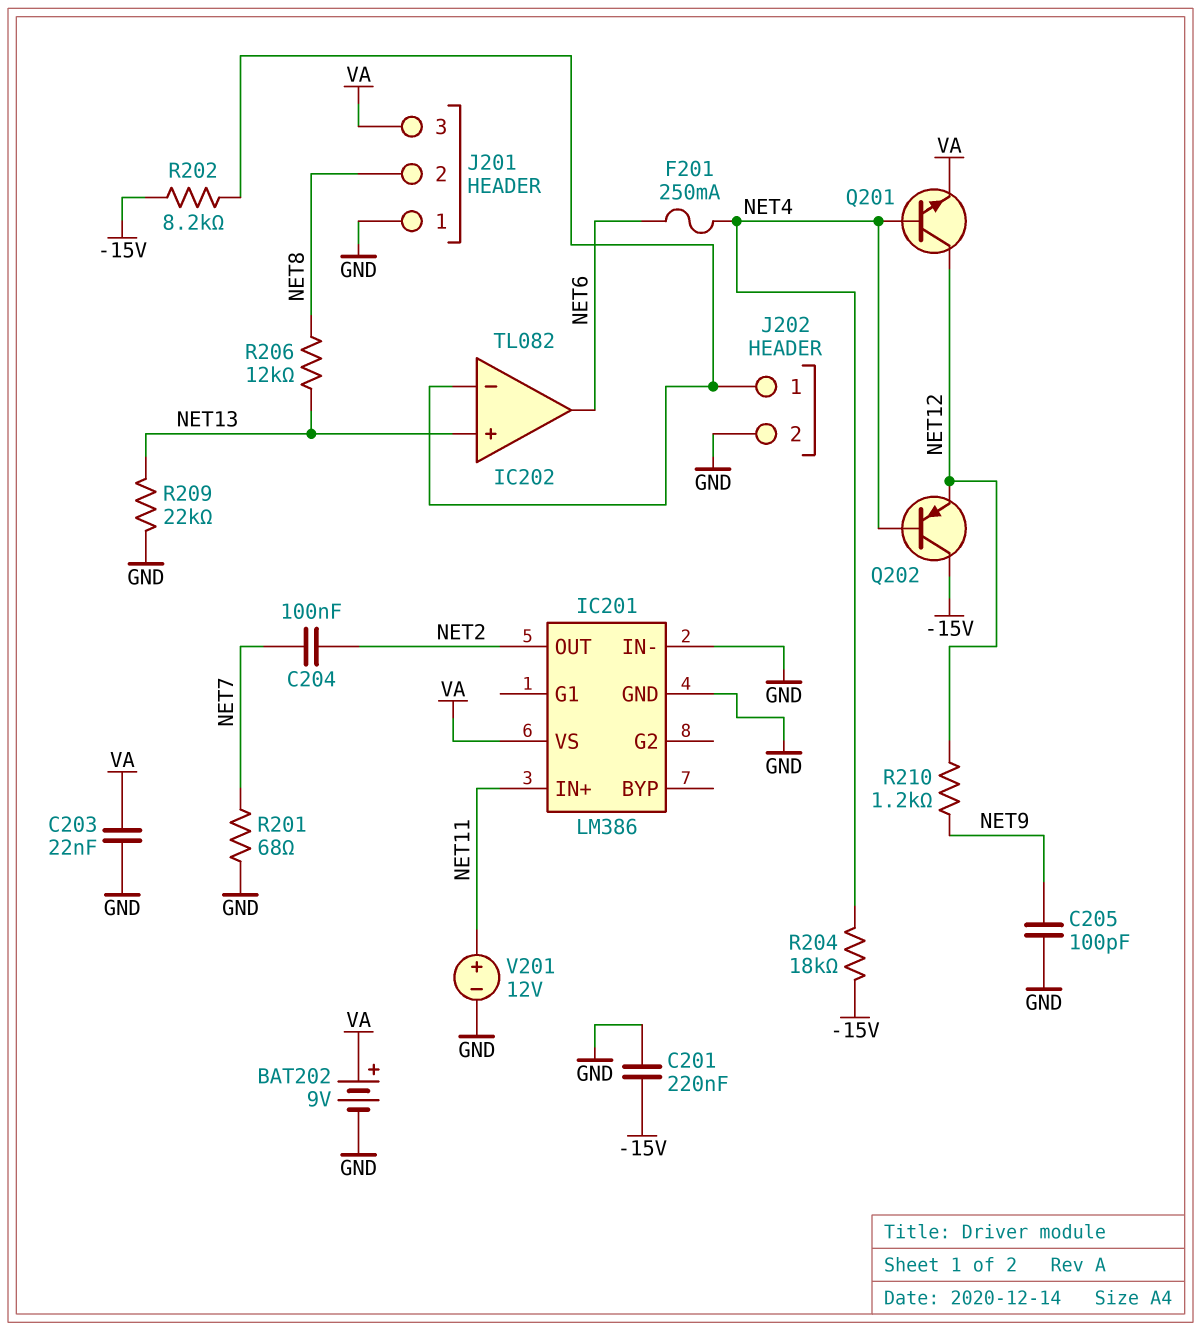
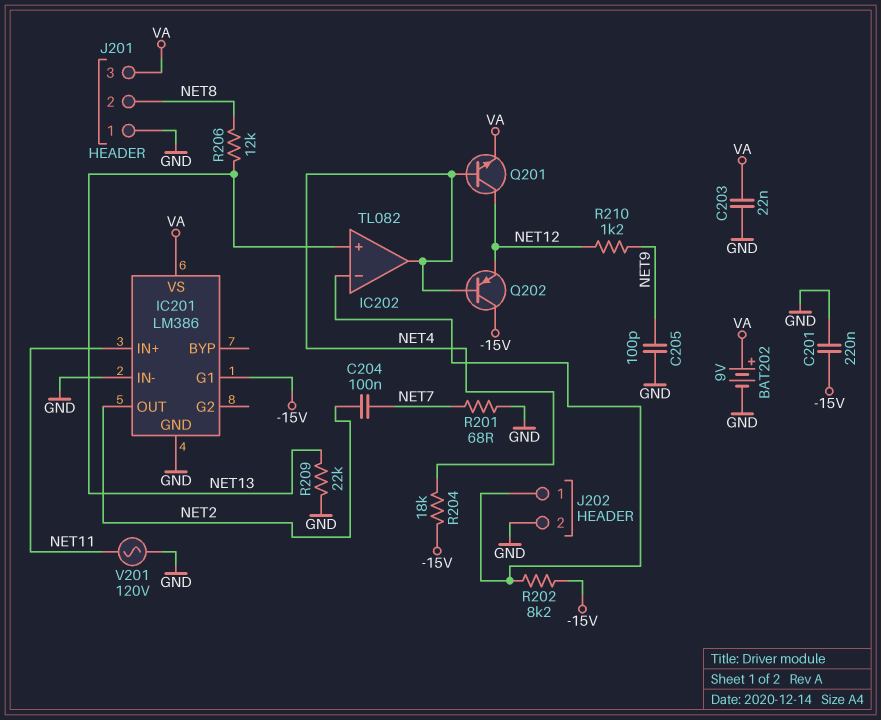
F201: 250mA (NET4, NET6) -> none
IC201 pin G1: none -> -15V
IC202 pin out: NET6 -> NET4
V201: 12V (plus NET11, minus GND) -> AC 120V (GND, NET11)

